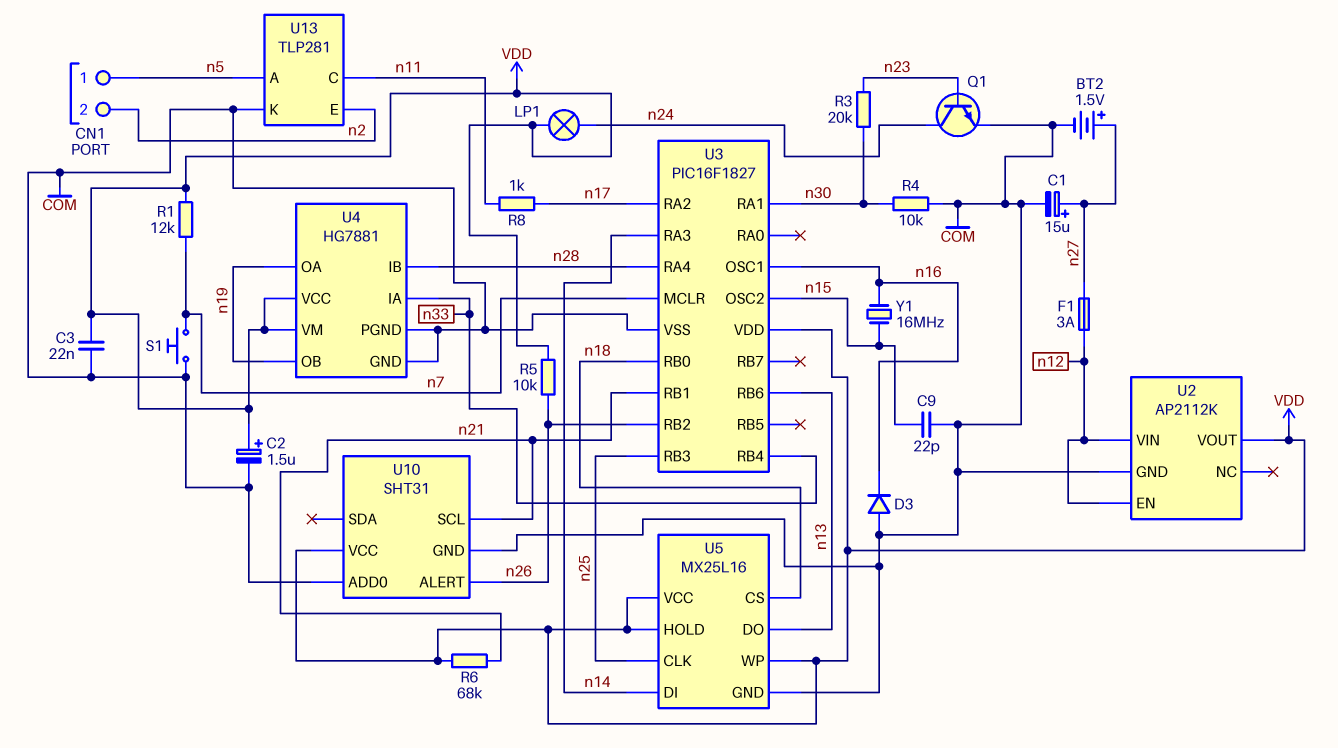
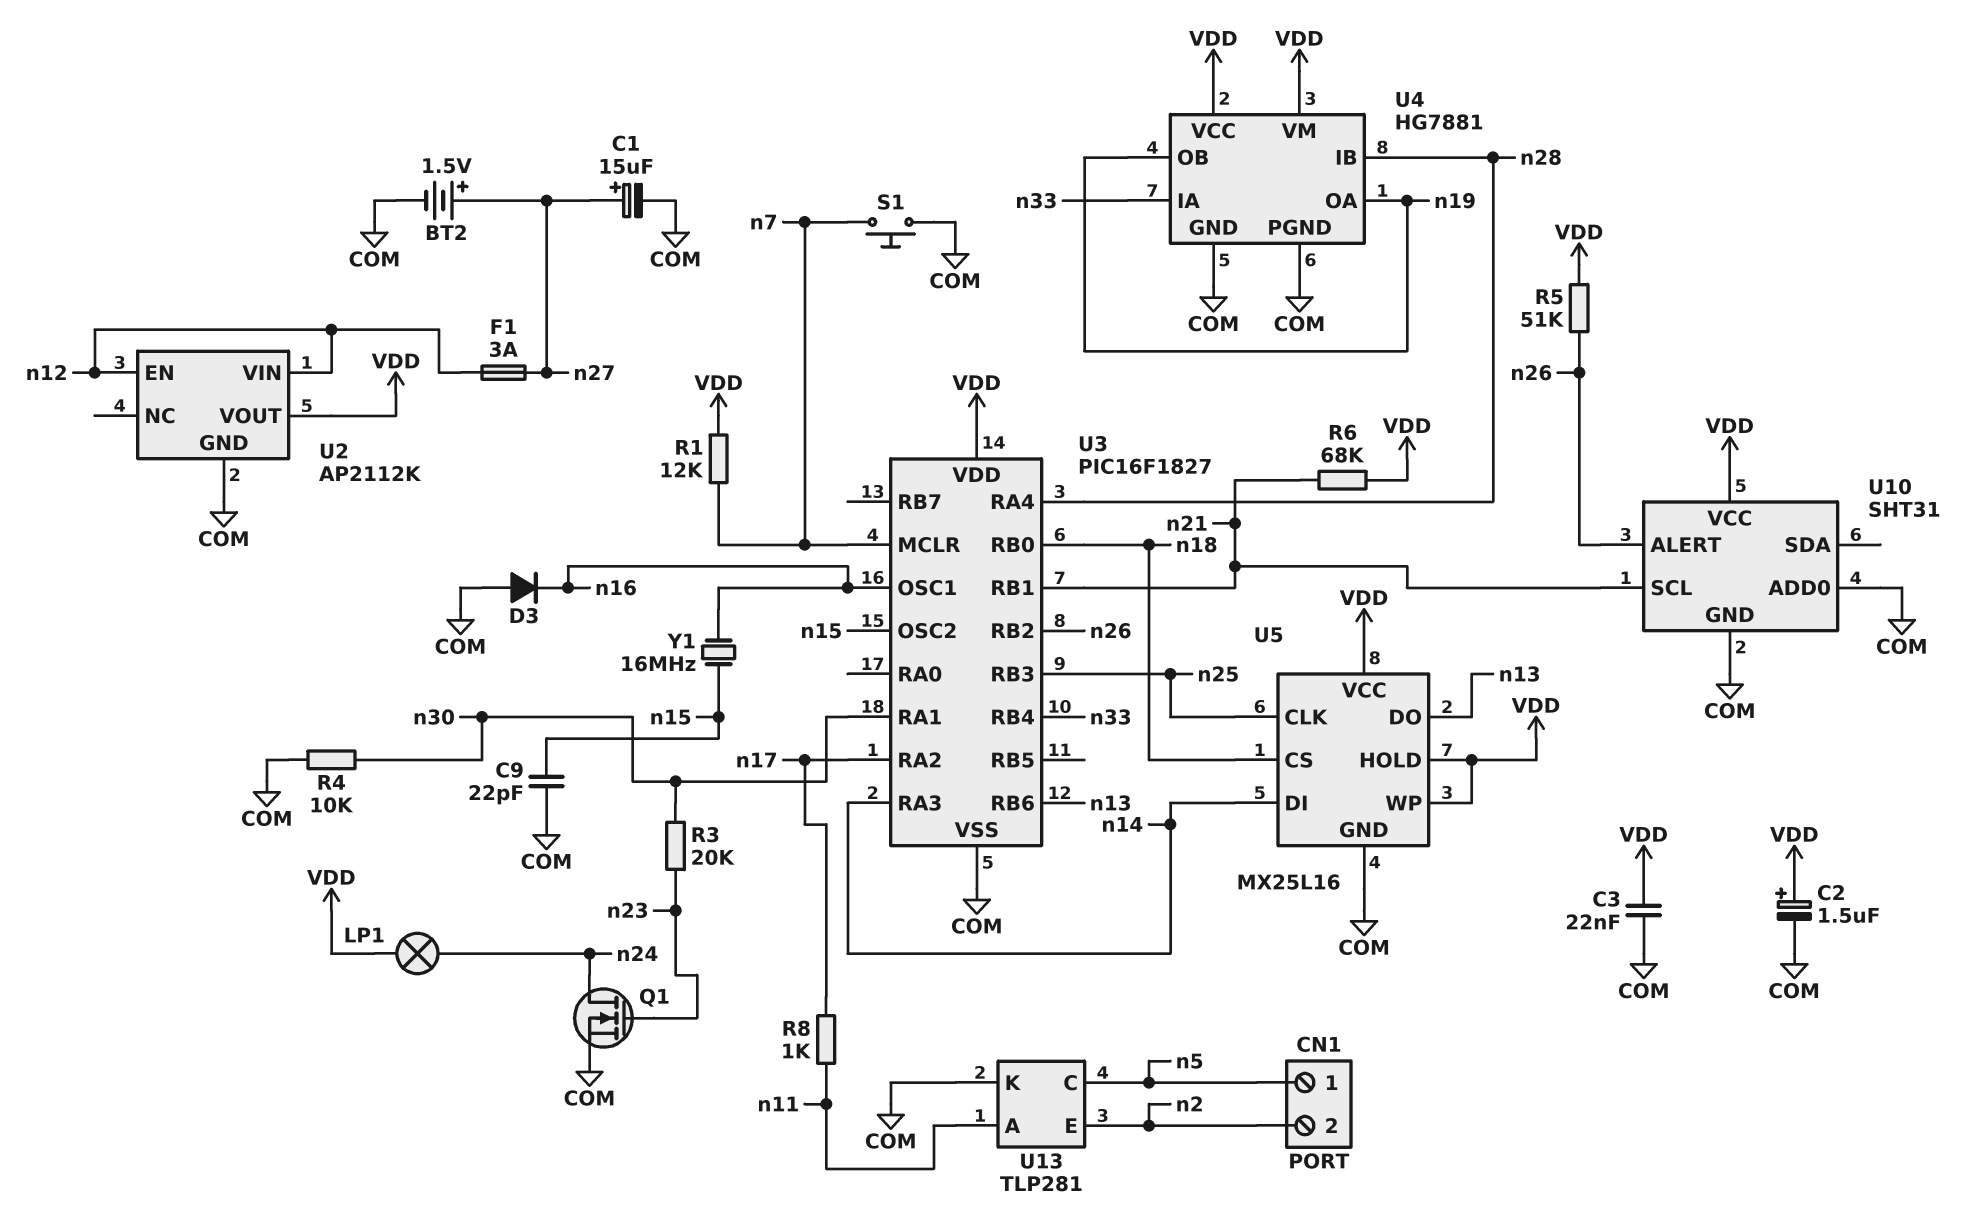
Q1: NPN (B n23, C n24, E COM) -> NMOS (G n23, D n24, S COM)
R5: 10k (VDD, n26) -> 51k (VDD, n26)
U13 pin A: n5 -> n11
U13 pin C: n11 -> n5

